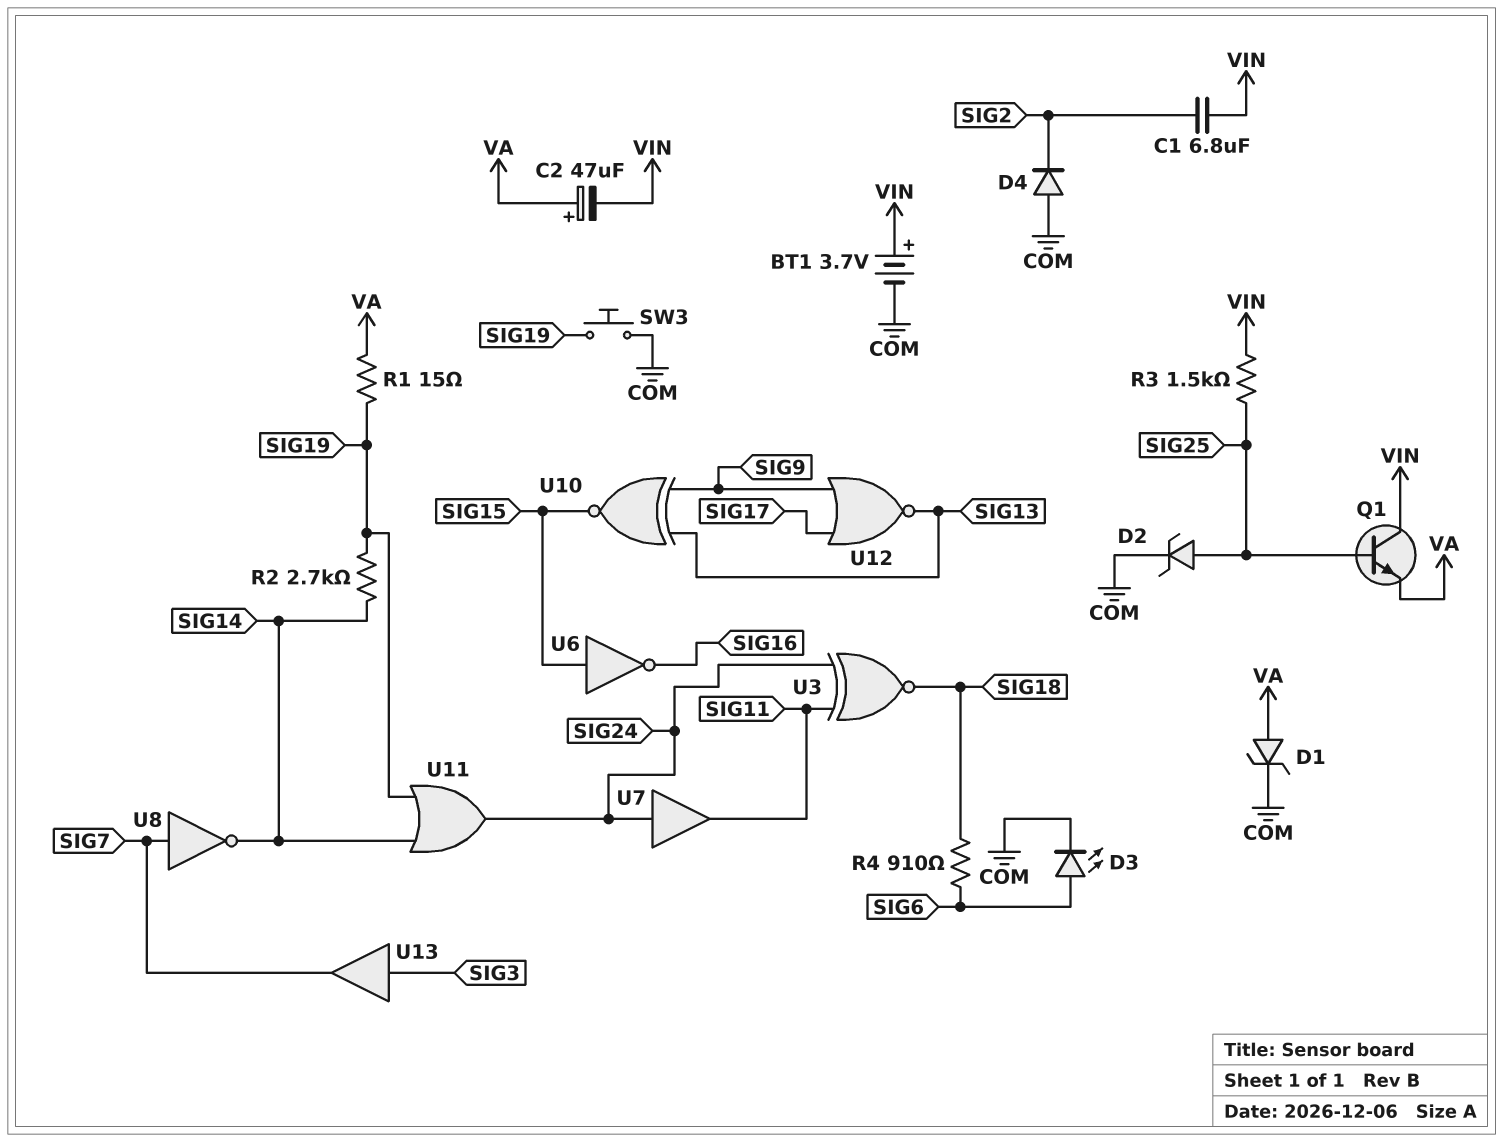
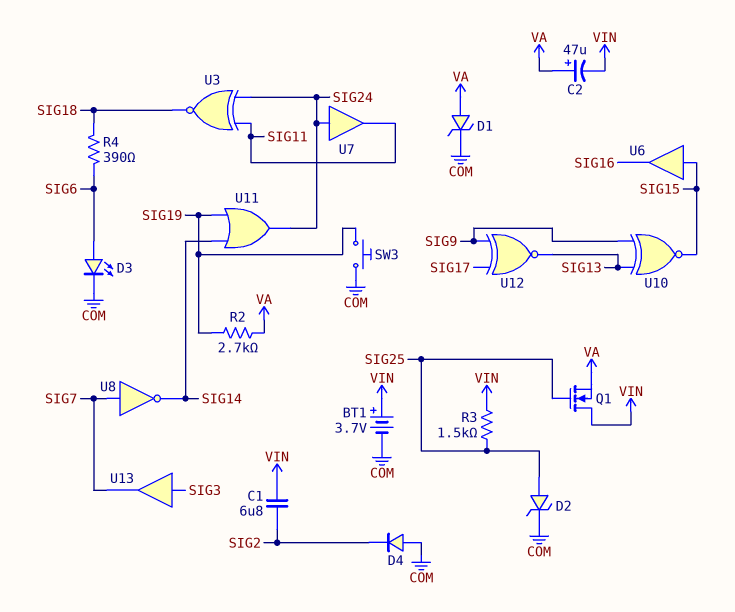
Q1: NPN (B SIG25, C VIN, E VA) -> NMOS (G SIG25, D VIN, S VA)
R1: 15 (SIG19, VA) -> none
R2: 2.7k (SIG14, SIG19) -> 2.7k (SIG19, VA)
R4: 910 (SIG6, SIG18) -> 390 (SIG6, SIG18)
U6: NOT (in SIG15, out SIG16) -> buffer (in SIG15, out SIG16)
U12: NOR (in SIG9, in SIG17, out SIG13) -> XNOR (in SIG9, in SIG17, out SIG13)

